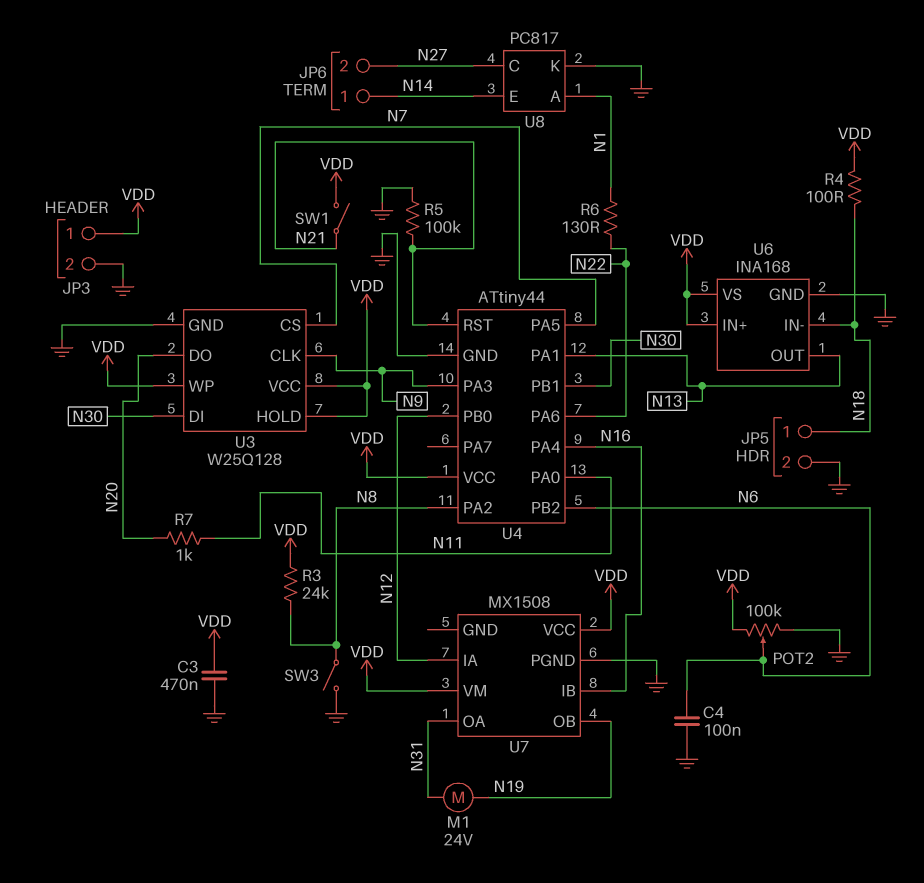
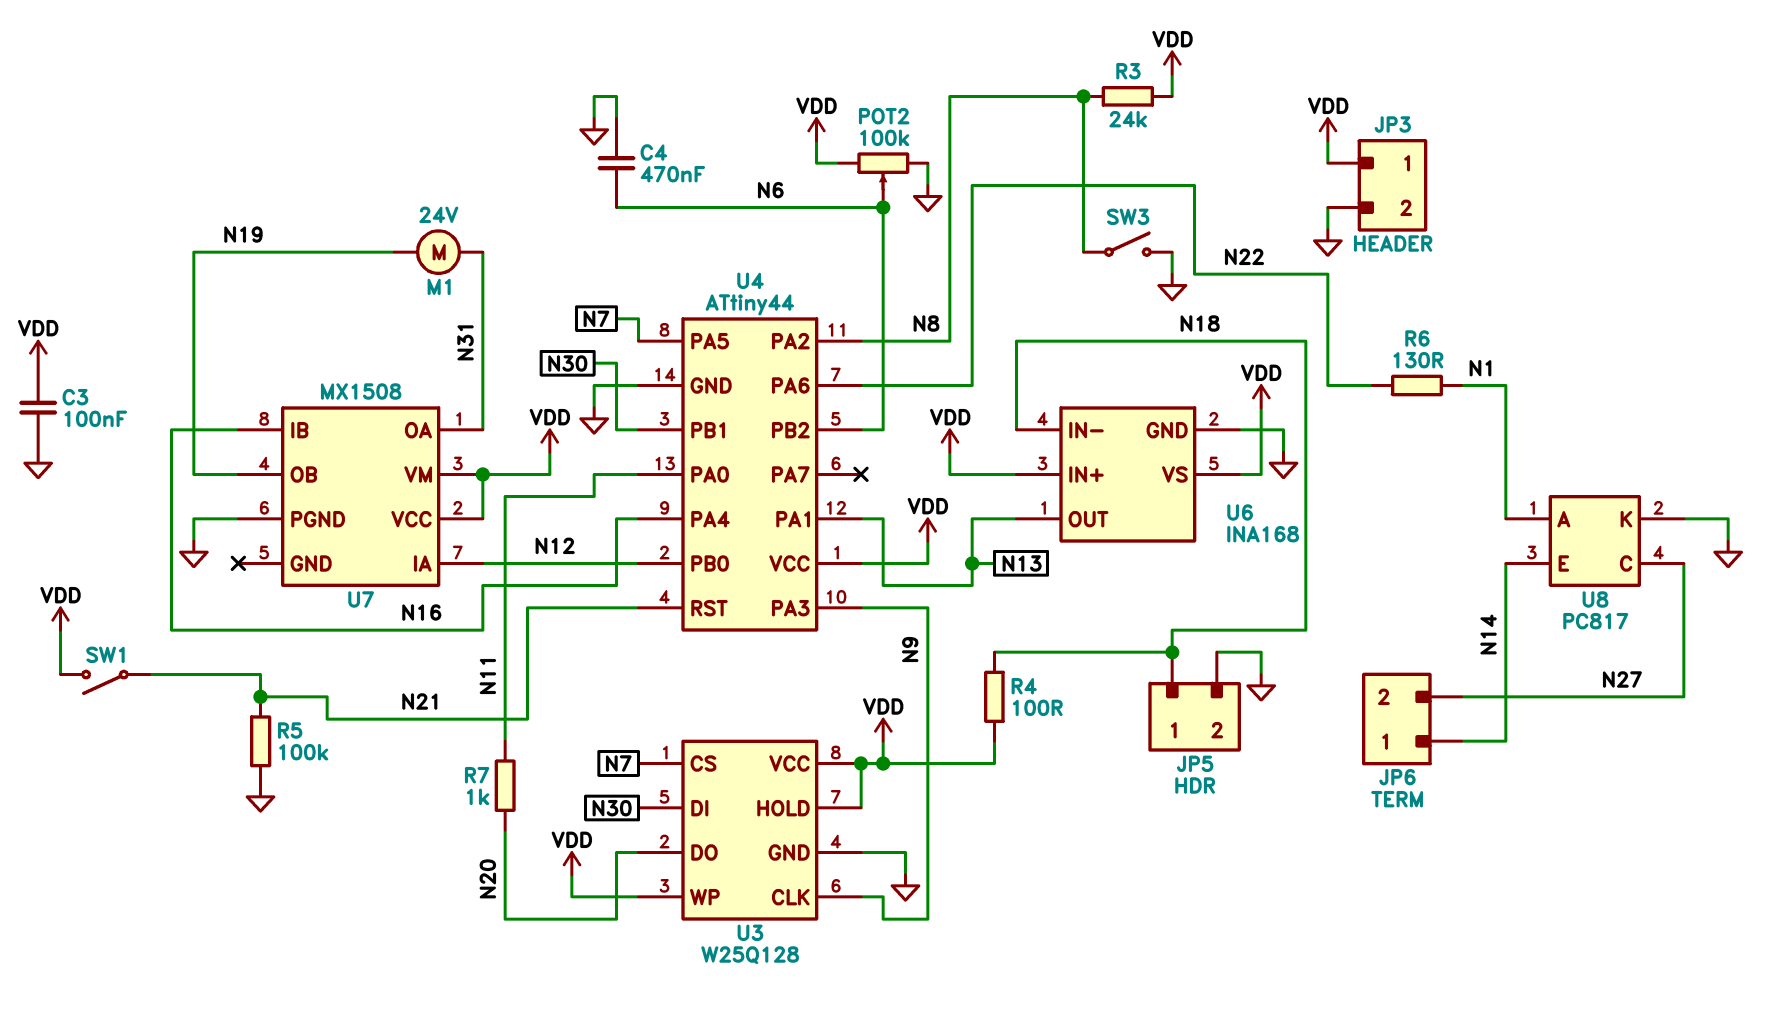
C3: 470nF (GND, VDD) -> 100nF (GND, VDD)
C4: 100nF (GND, N6) -> 470nF (GND, N6)

